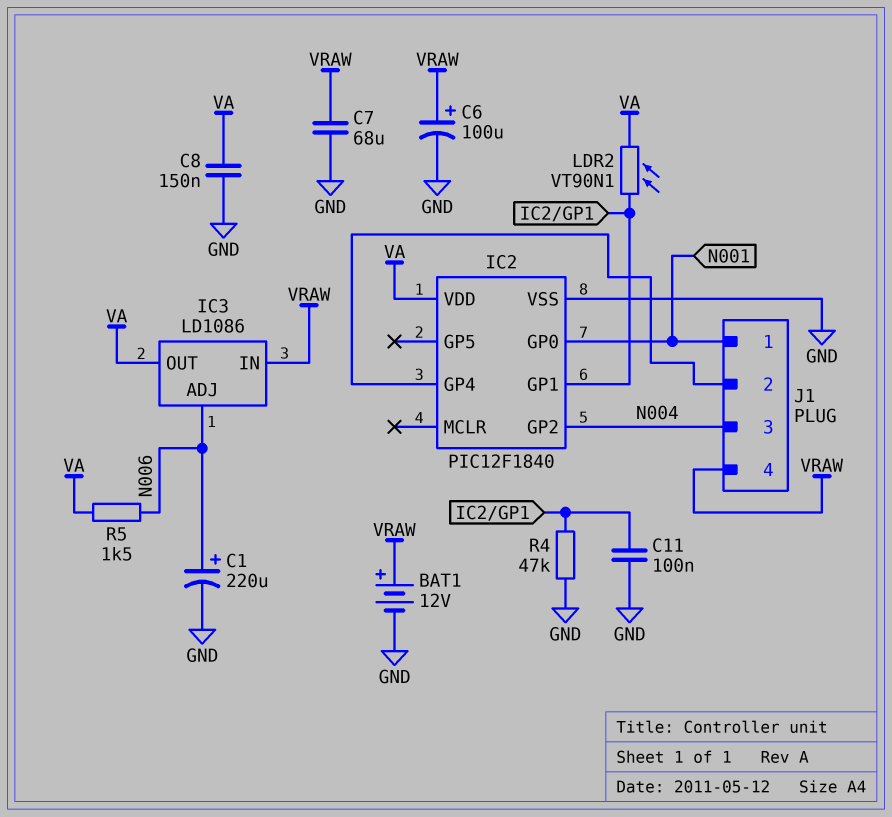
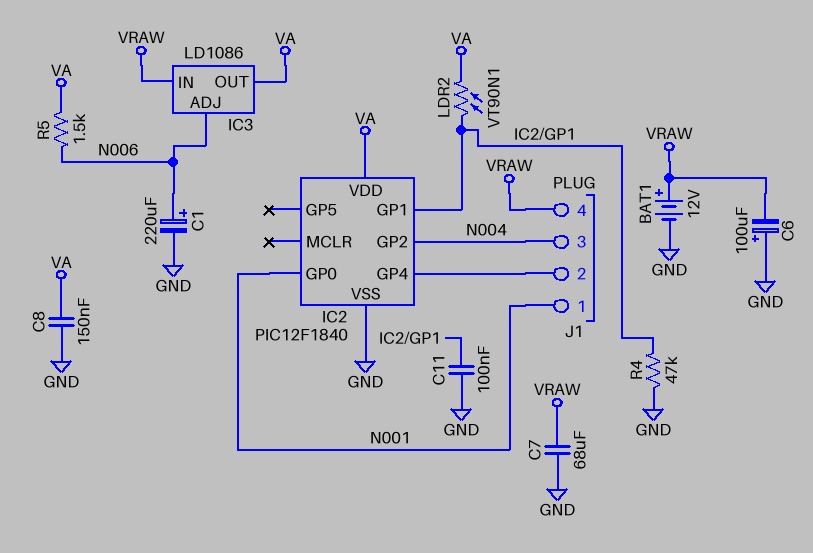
C6: 100uF (plus VRAW, minus GND) -> 100uF (plus GND, minus VRAW)

